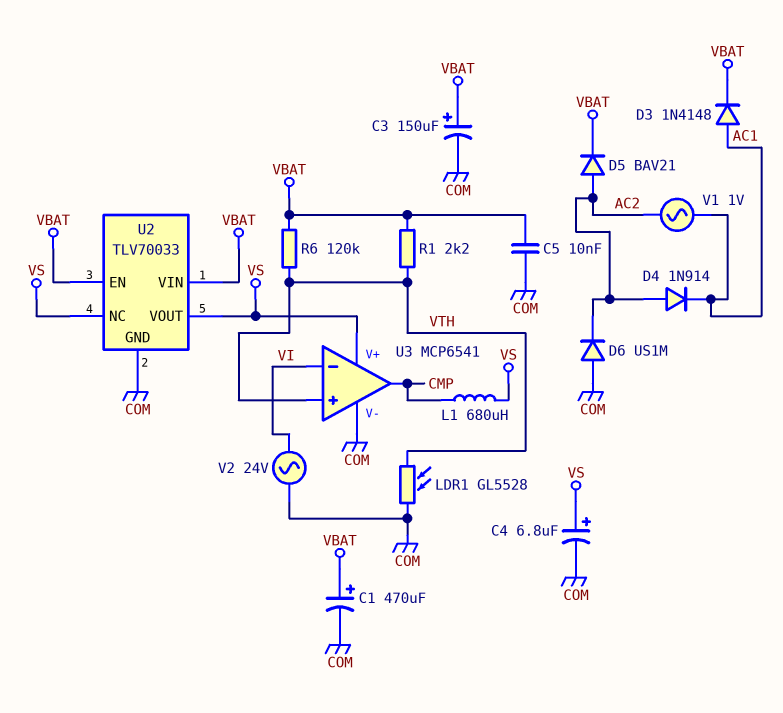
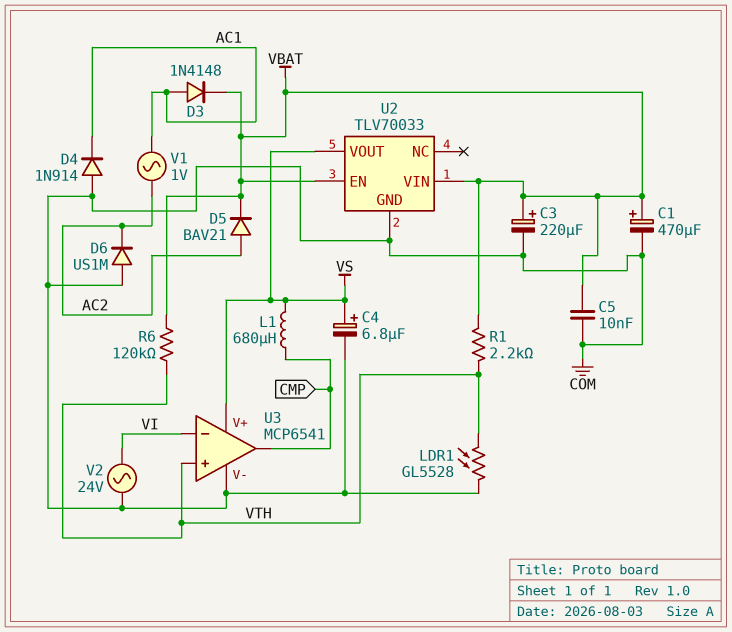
C3: 150uF (plus VBAT, minus COM) -> 220uF (plus VBAT, minus COM)
D4: diode 1N914 (A AC2, K AC1) -> diode 1N914 (A COM, K AC1)
U2 pin NC: VS -> none

